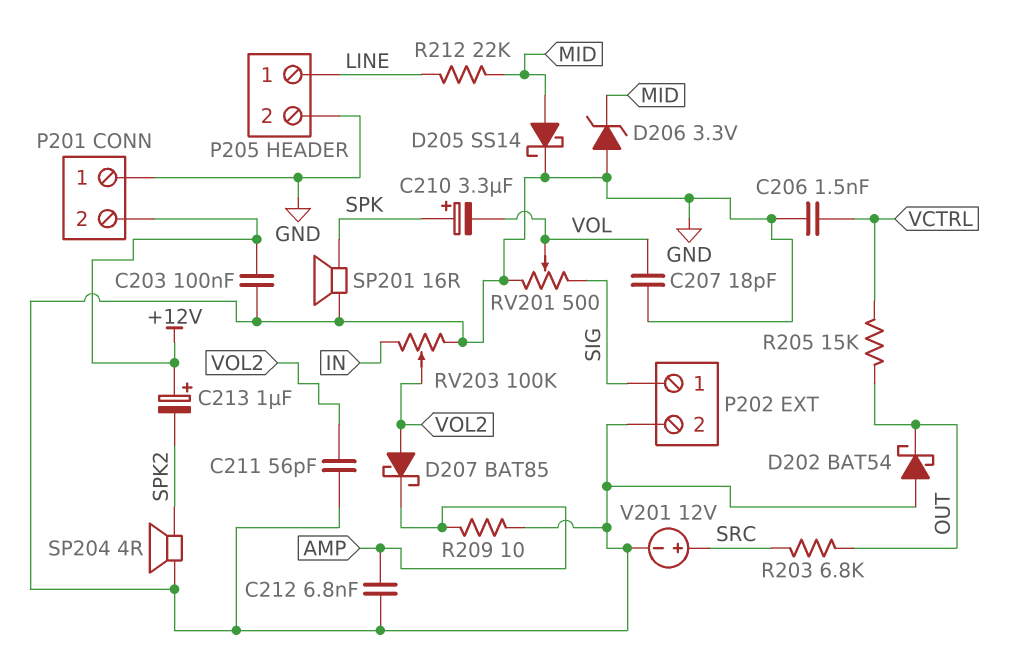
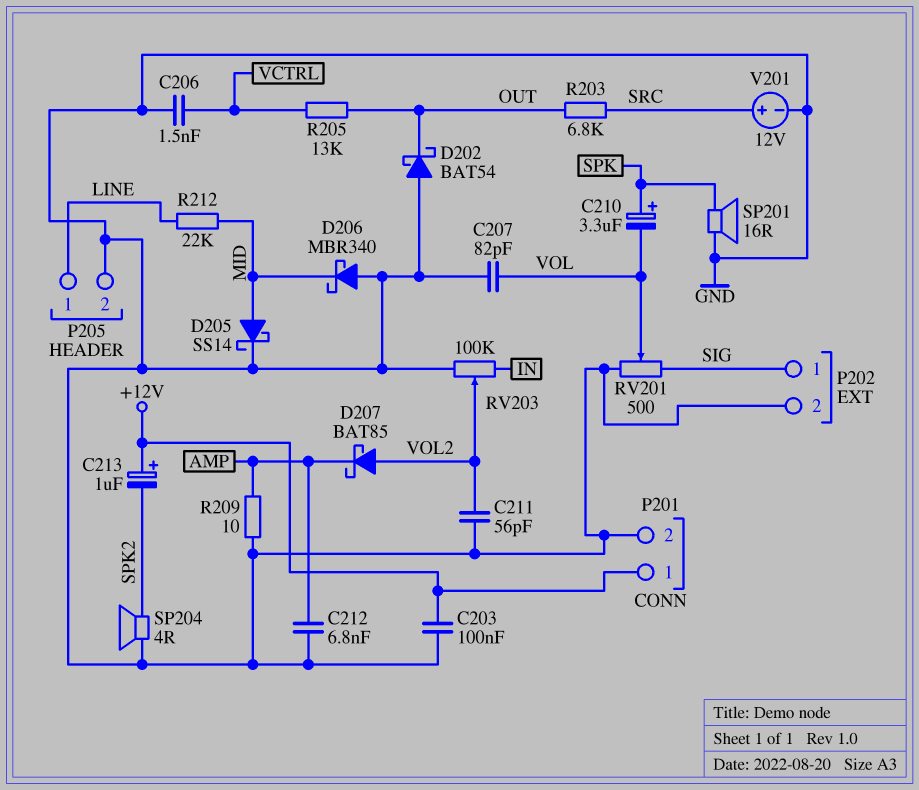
C207: 18pF (GND, VOL) -> 82pF (GND, VOL)
D206: zener 3.3V (A GND, K MID) -> schottky MBR340 (A GND, K MID)
P201 pin 1: GND -> +12V
P201 pin 2: +12V -> GND
R205: 15k (OUT, VCTRL) -> 13k (OUT, VCTRL)

